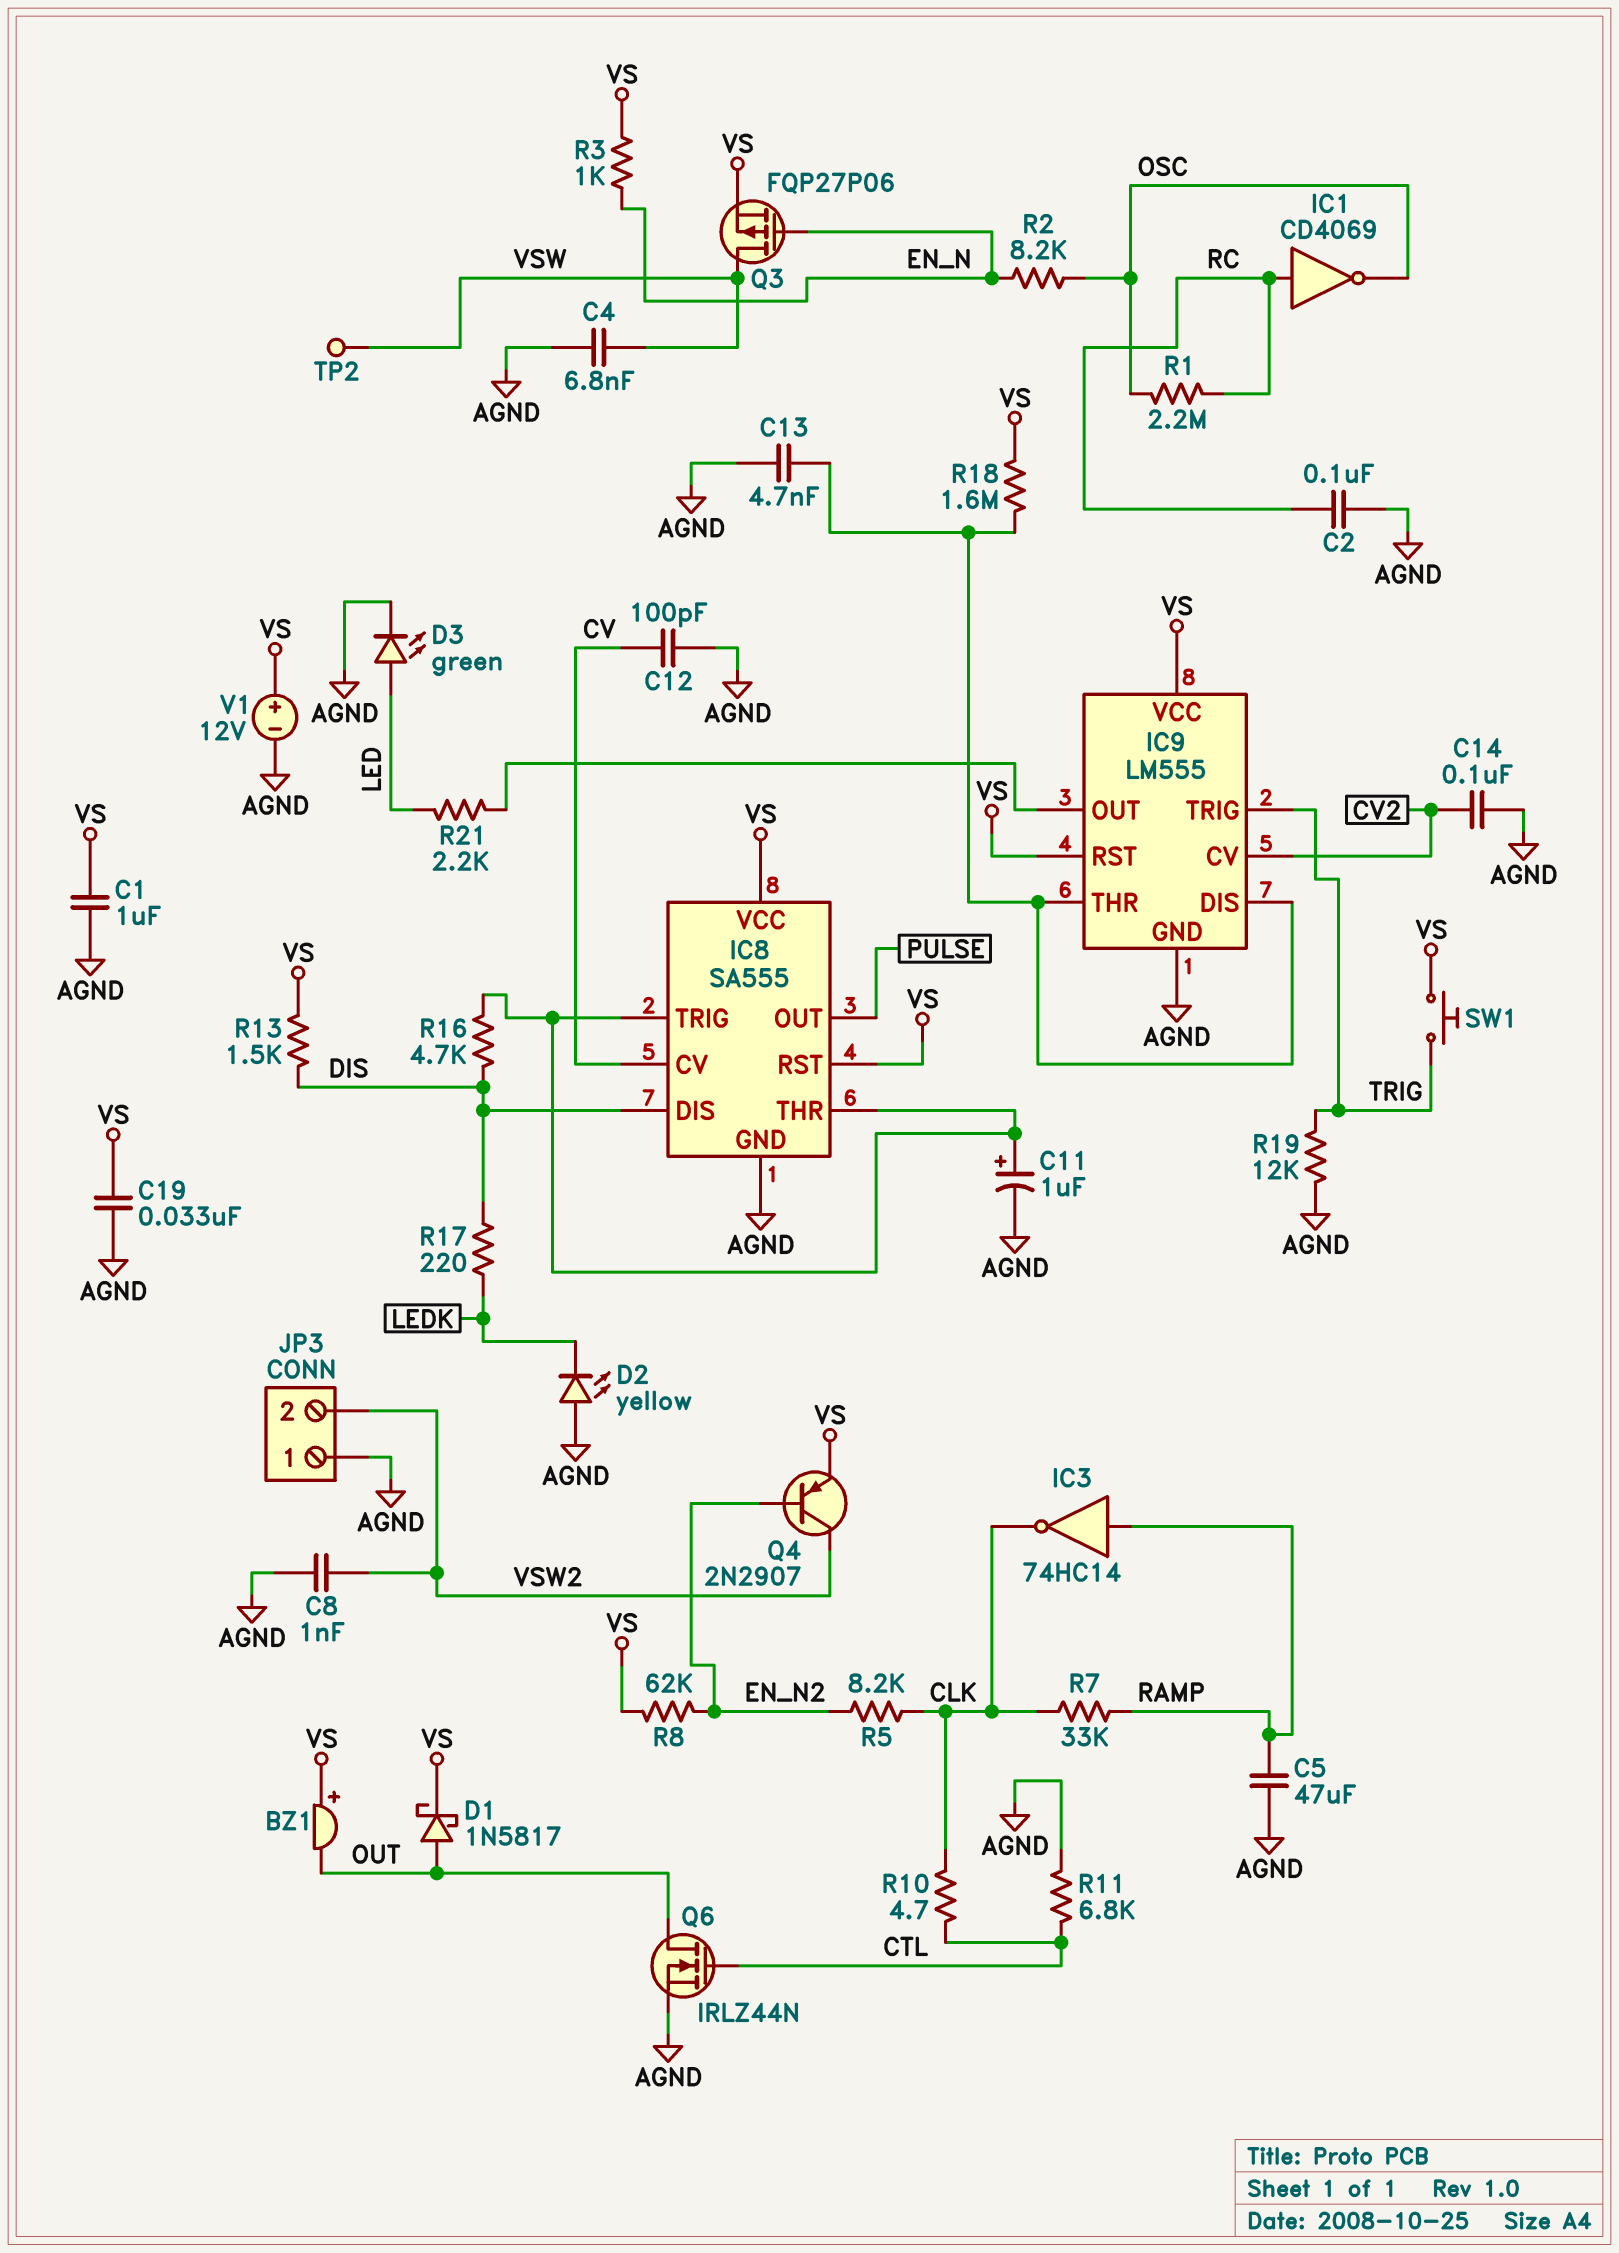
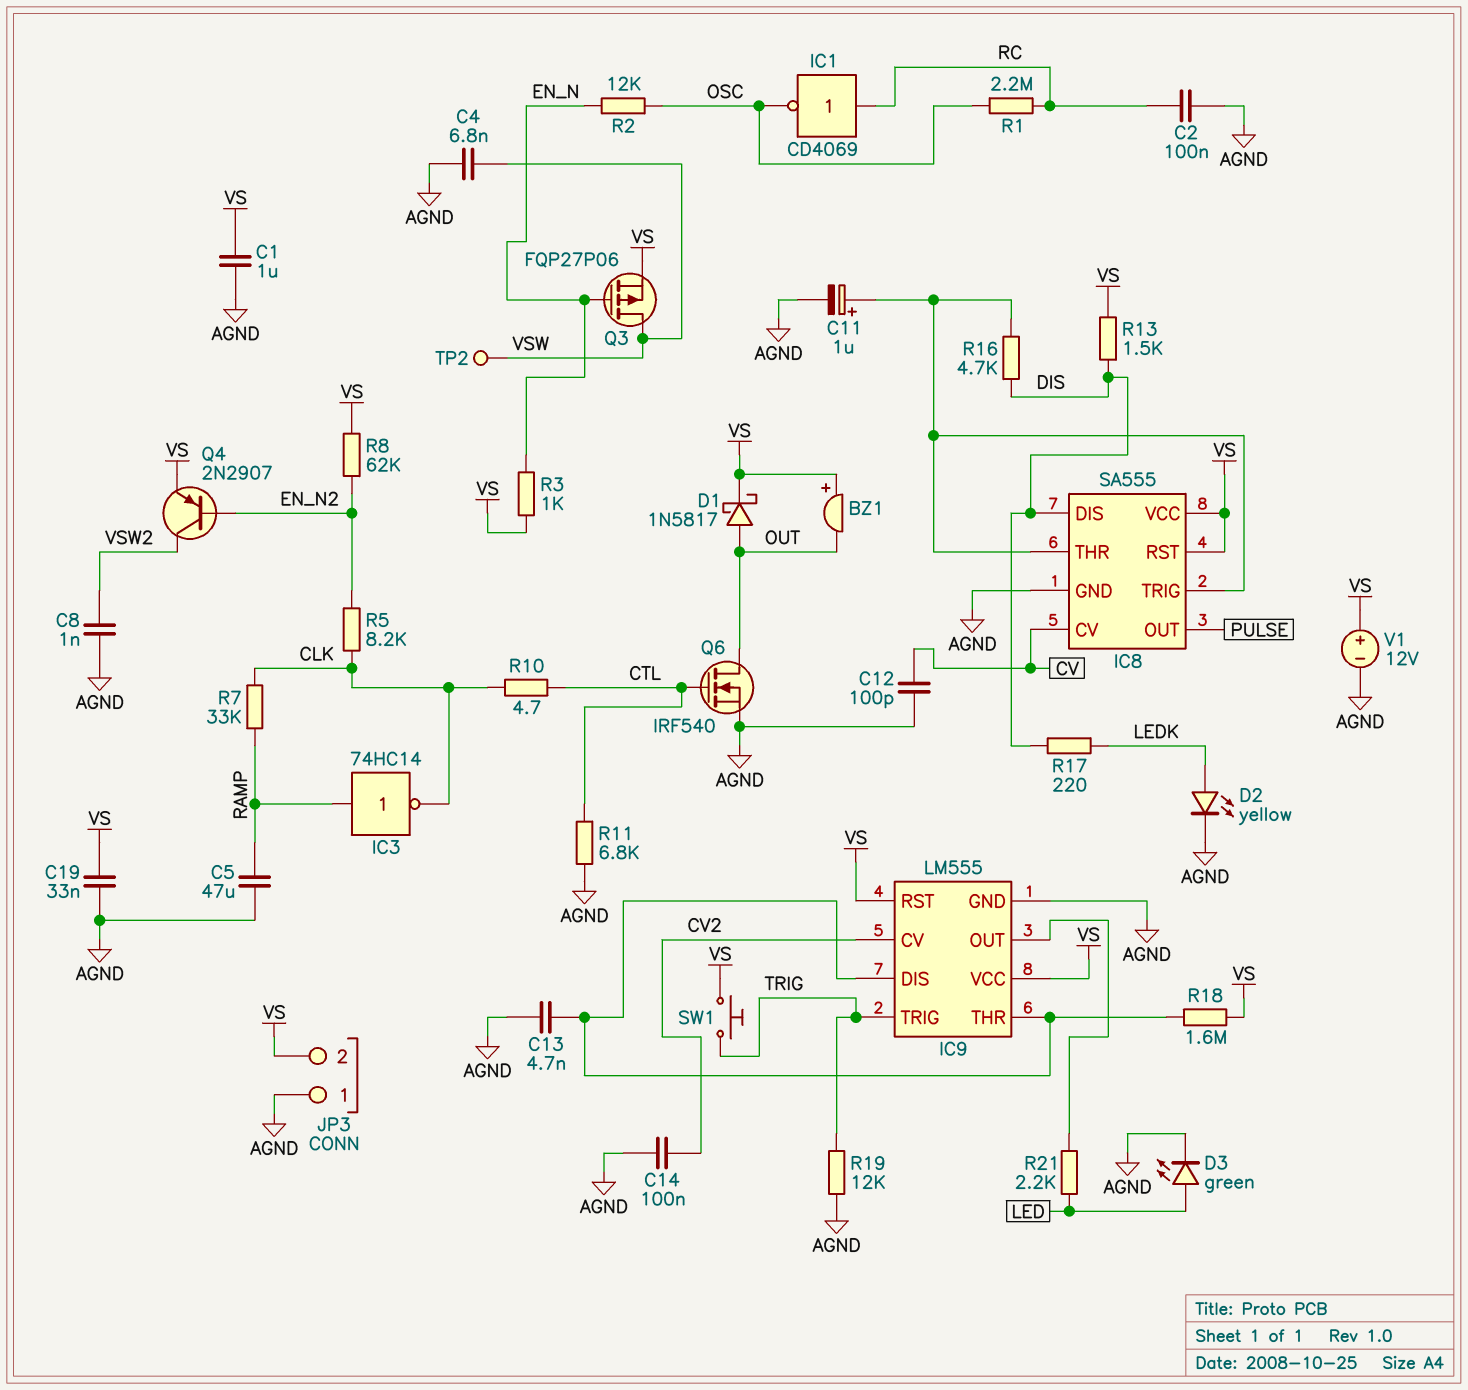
D2: LED yellow (A AGND, K LEDK) -> LED yellow (A LEDK, K AGND)
JP3 pin 2: VSW2 -> VS
Q6: NMOS IRLZ44N (G CTL, D OUT, S AGND) -> NMOS IRF540 (G CTL, D OUT, S AGND)
R2: 8.2k (EN_N, OSC) -> 12k (EN_N, OSC)

